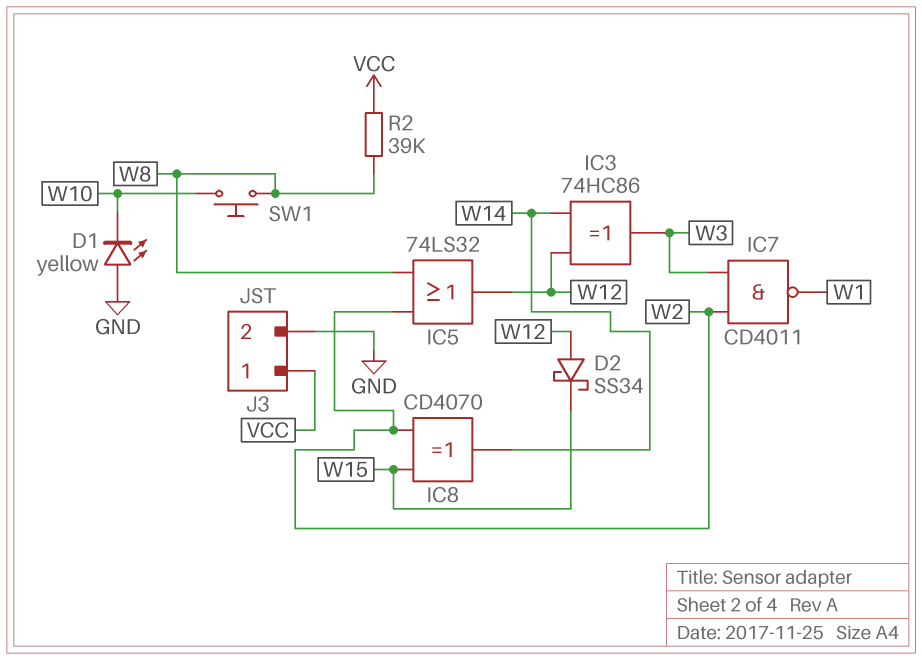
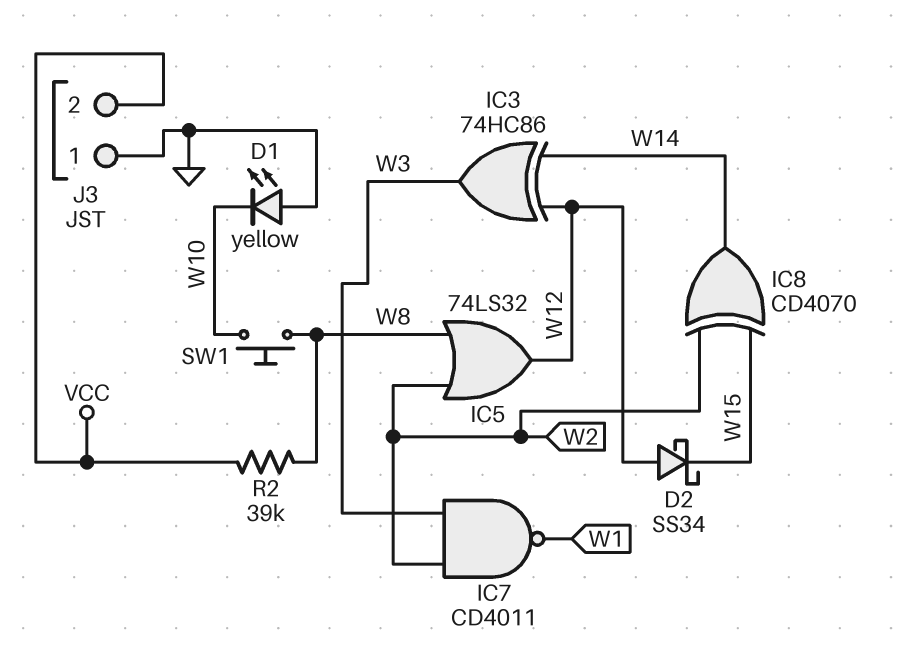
J3 pin 1: VCC -> GND
J3 pin 2: GND -> VCC

